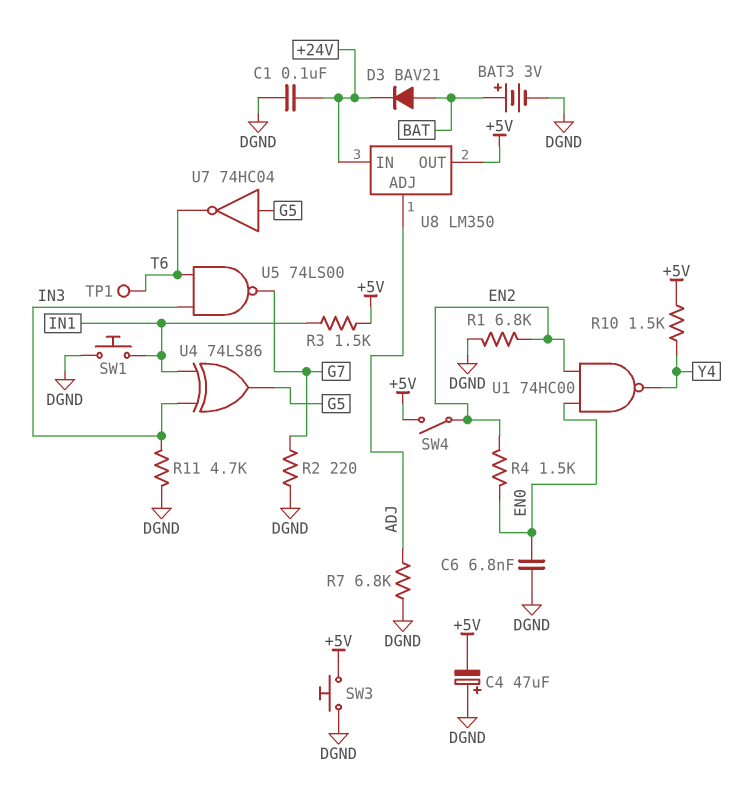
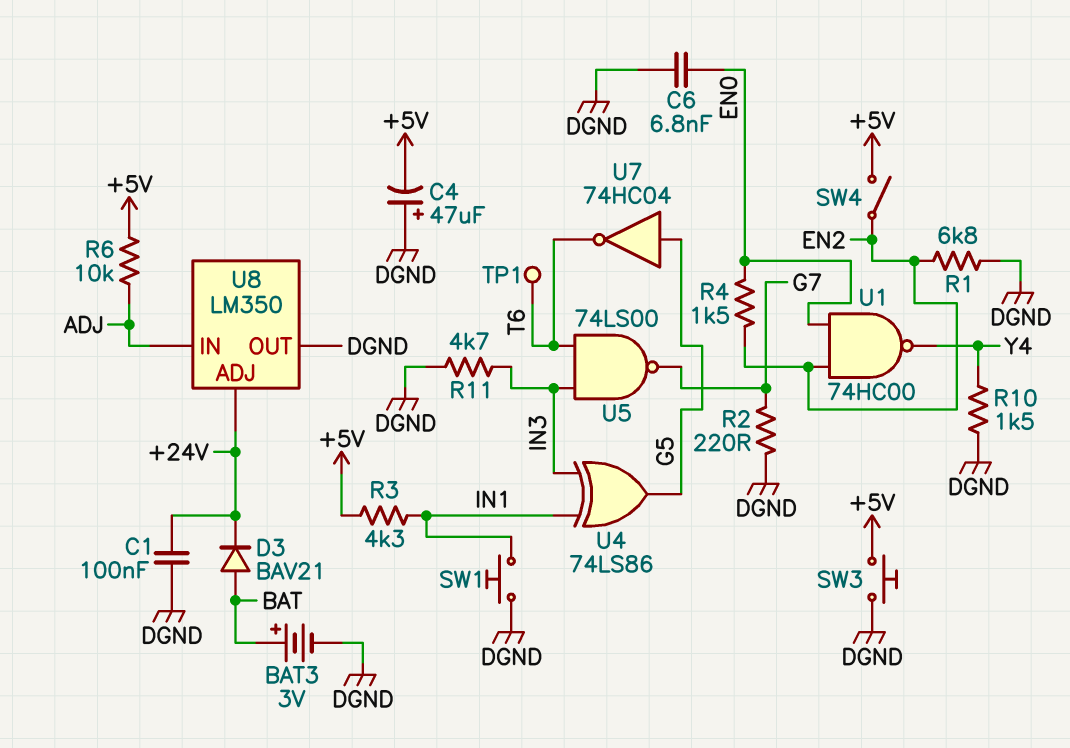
R3: 1.5k (+5V, IN1) -> 4.3k (+5V, IN1)
R6: none -> 10k (+5V, ADJ)
R7: 6.8k (ADJ, DGND) -> none
R10: 1.5k (+5V, Y4) -> 1.5k (DGND, Y4)
U8 pin ADJ: ADJ -> +24V
U8 pin IN: +24V -> ADJ
U8 pin OUT: +5V -> DGND

